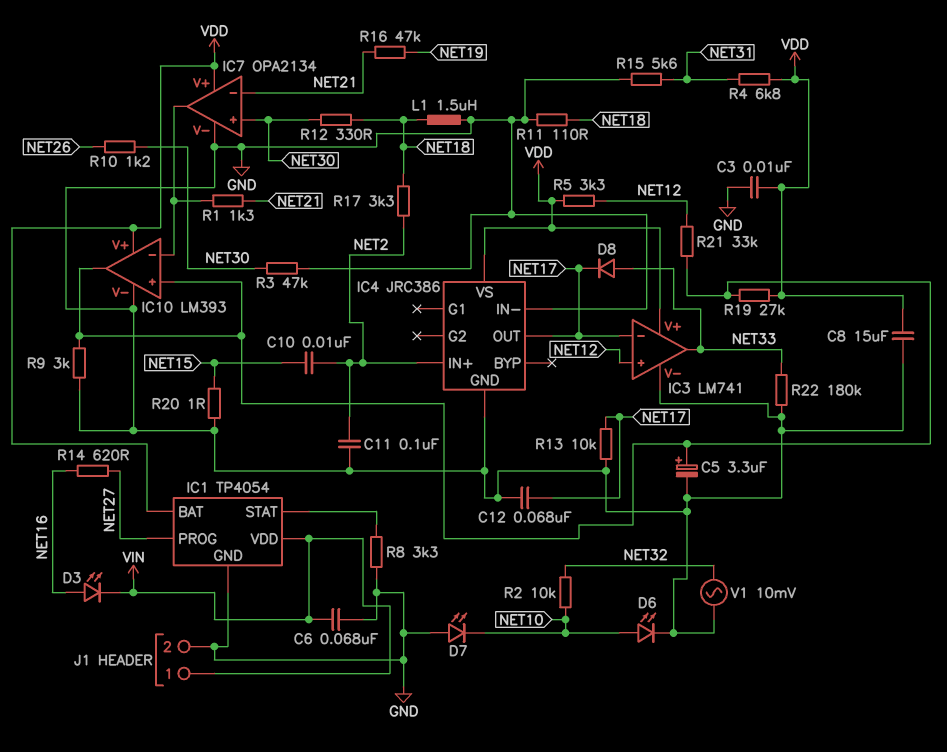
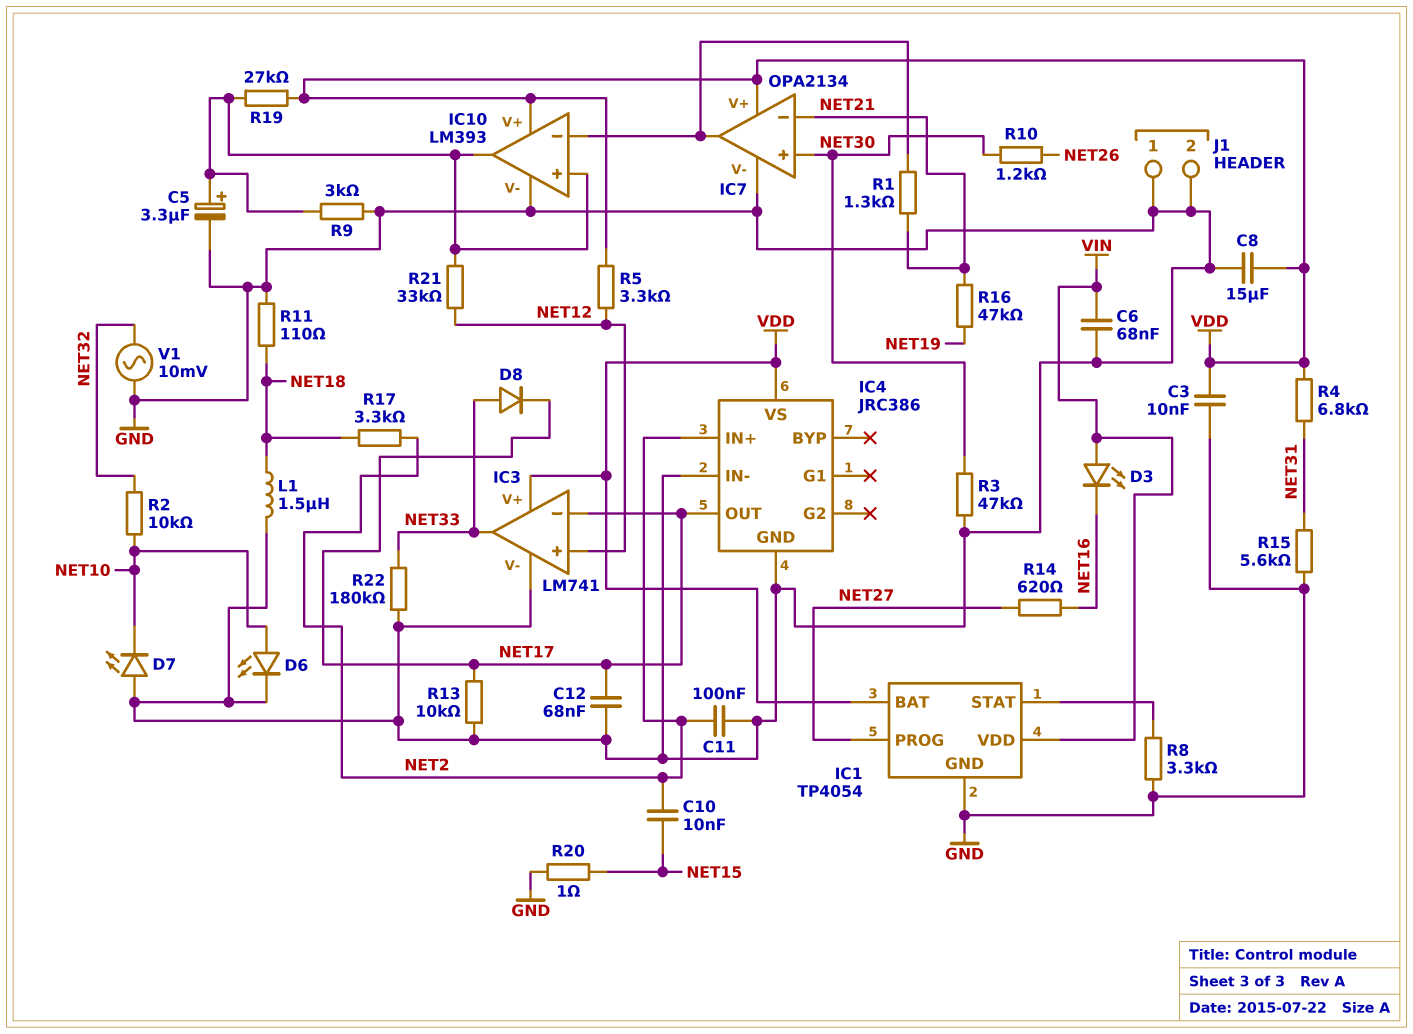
D3: LED (A NET16, K VIN) -> LED (A VIN, K NET16)
J1 pin 1: VIN -> GND
R12: 330 (NET18, NET30) -> none

